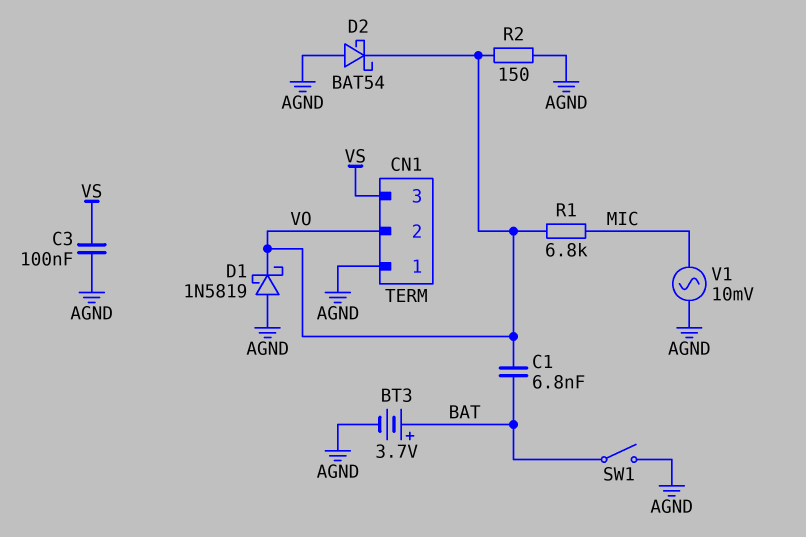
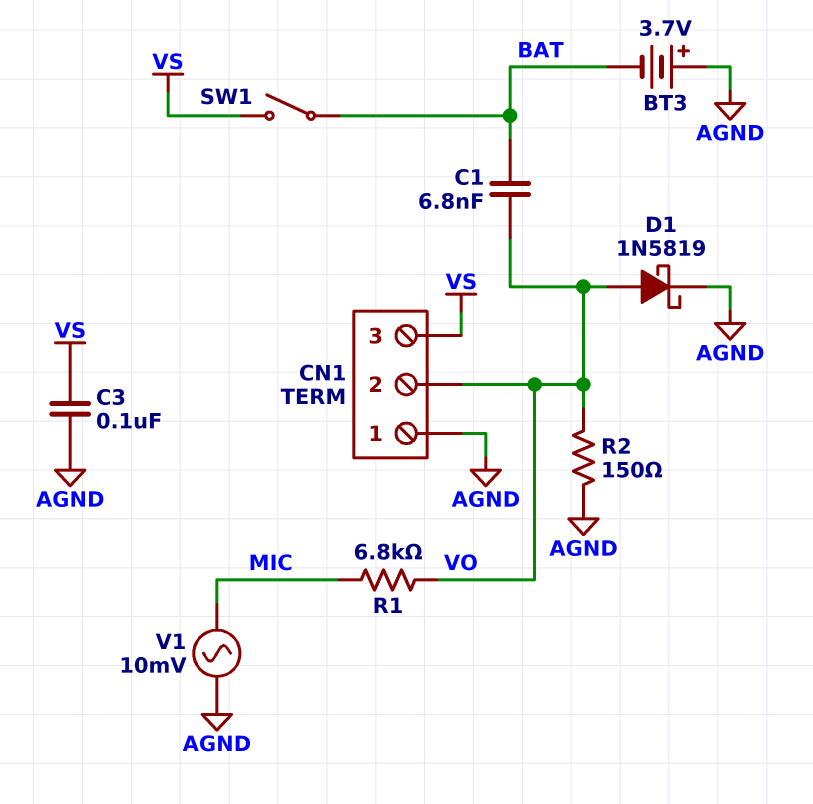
BT3: 3.7V (plus BAT, minus AGND) -> 3.7V (plus AGND, minus BAT)
D1: schottky 1N5819 (A AGND, K VO) -> schottky 1N5819 (A VO, K AGND)
D2: schottky BAT54 (A AGND, K VO) -> none
SW1: switch (AGND, BAT) -> switch (BAT, VS)

